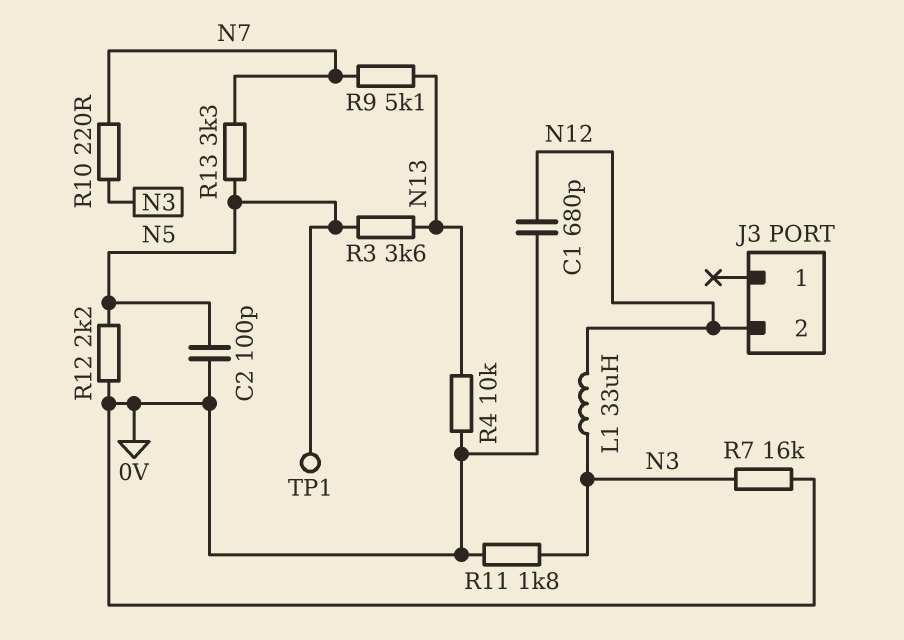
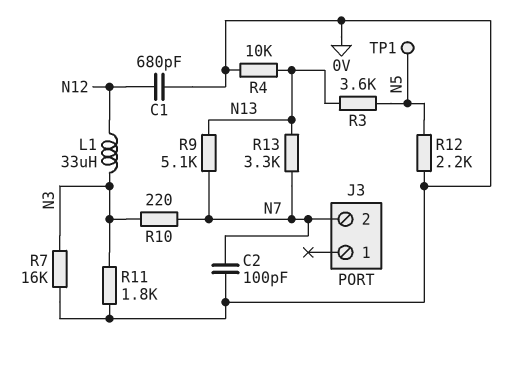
C2: 100pF (0V, N5) -> 100pF (0V, N7)
J3 pin 2: N12 -> N7
R13: 3.3k (N5, N7) -> 3.3k (N7, N13)

